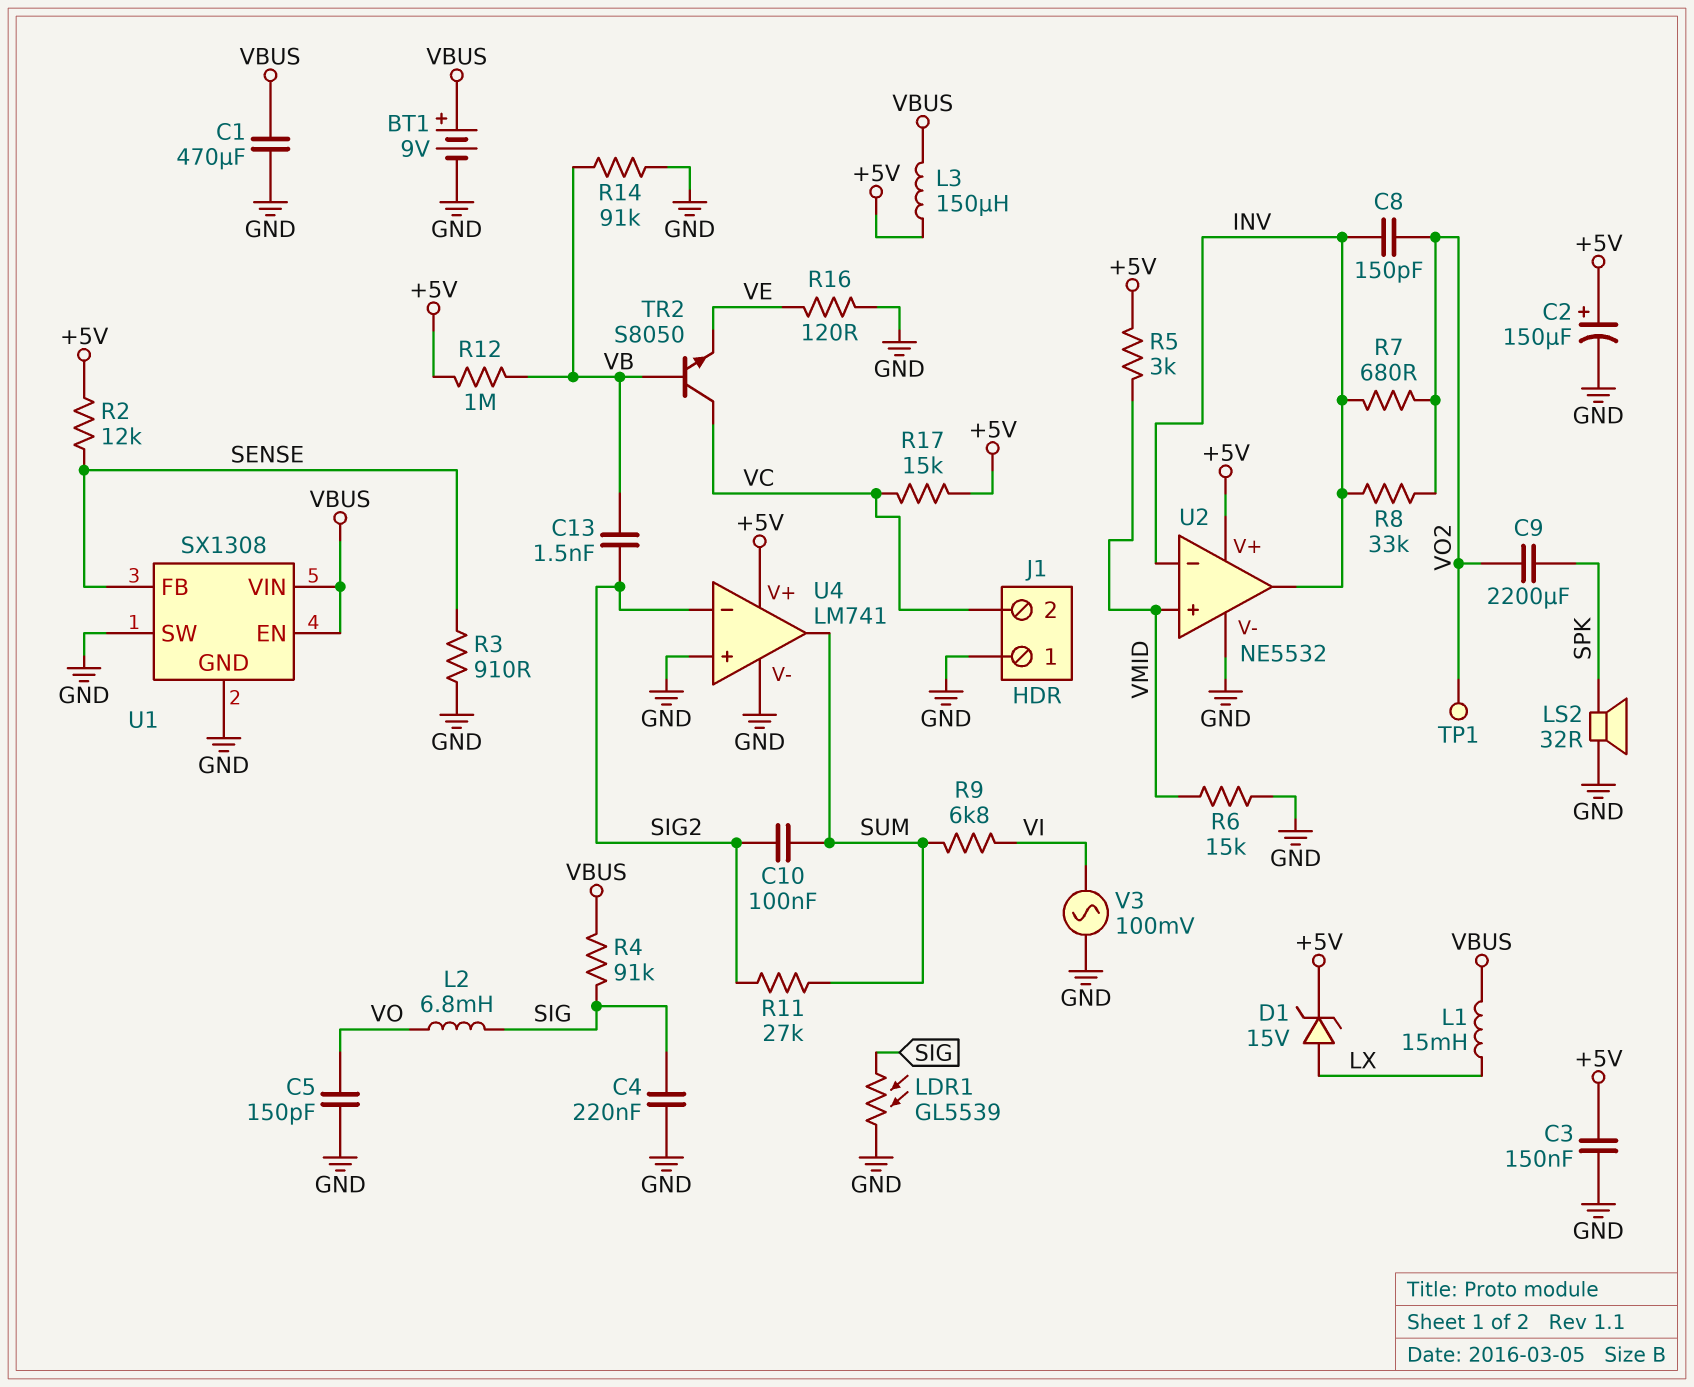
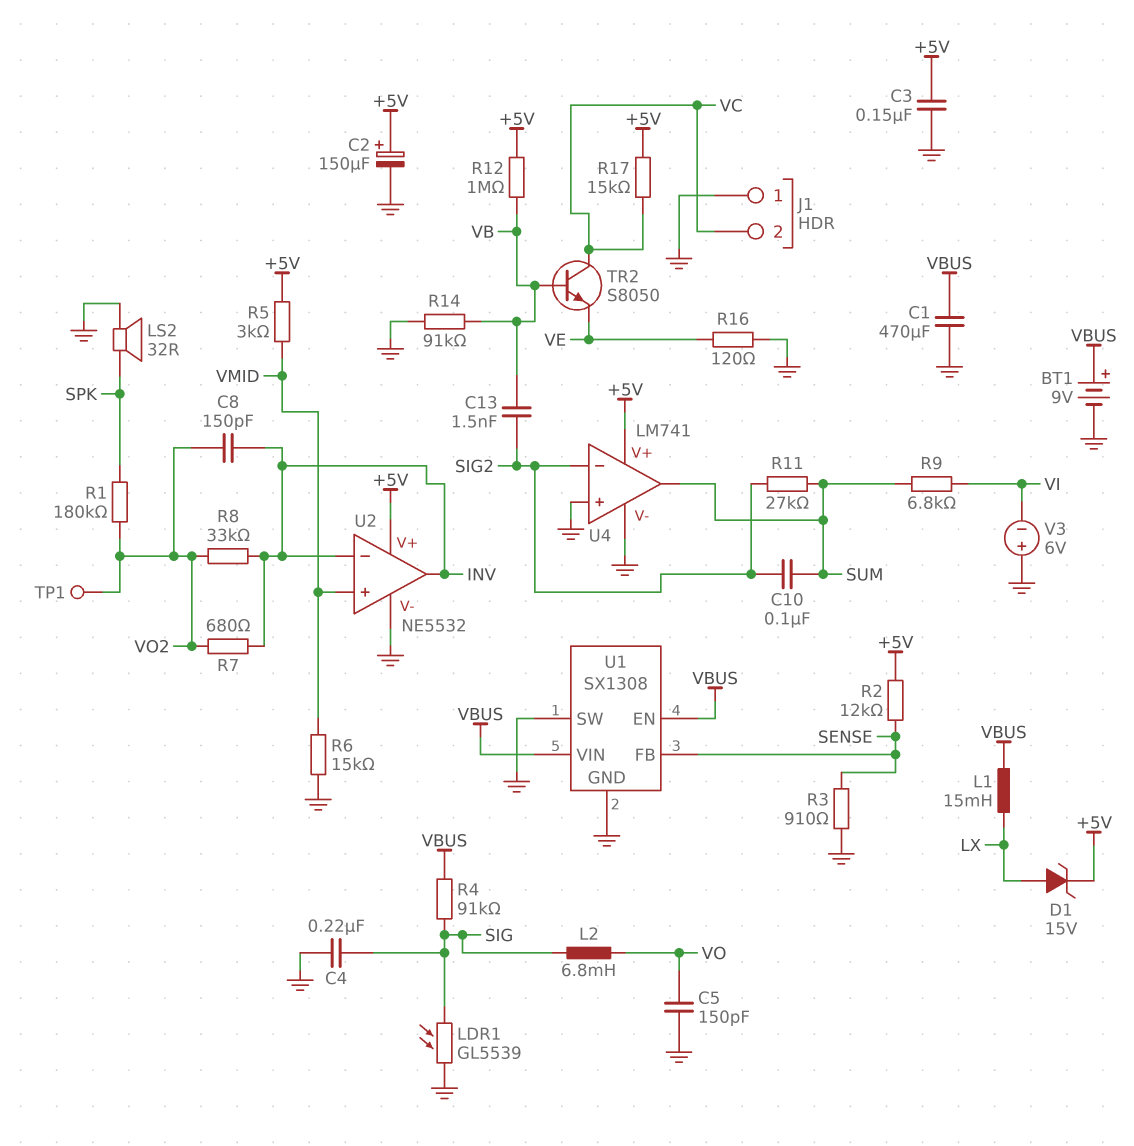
C9: 2200uF (SPK, VO2) -> none
L3: 150uH (+5V, VBUS) -> none
R1: none -> 180k (SPK, VO2)
V3: AC 100mV (GND, VI) -> 6V (plus GND, minus VI)

